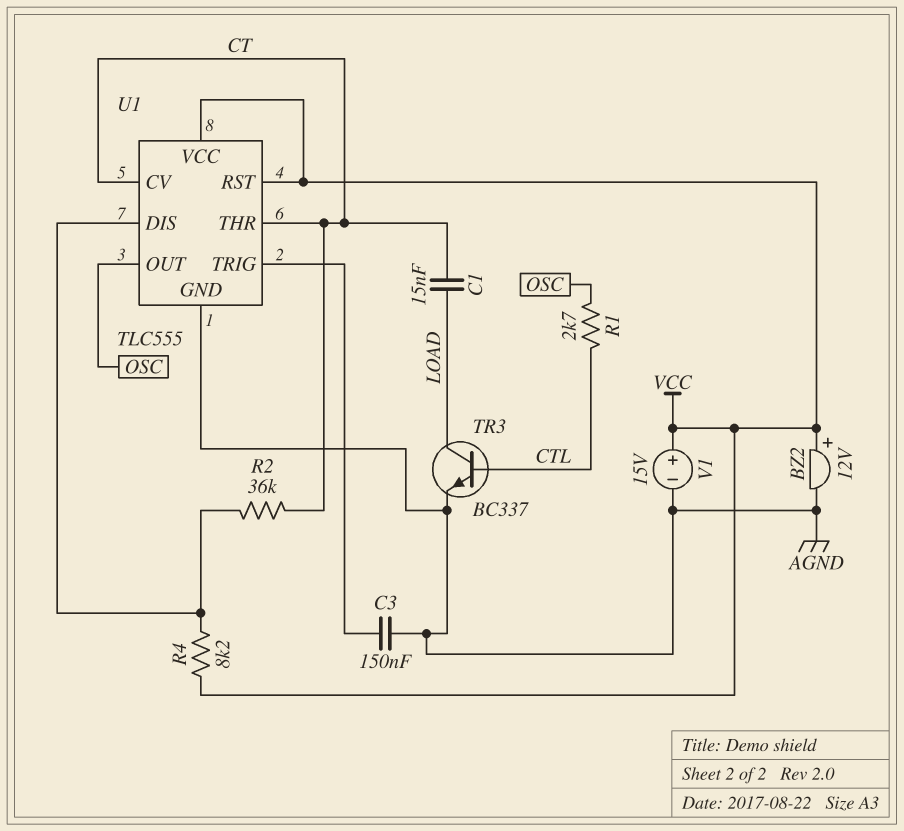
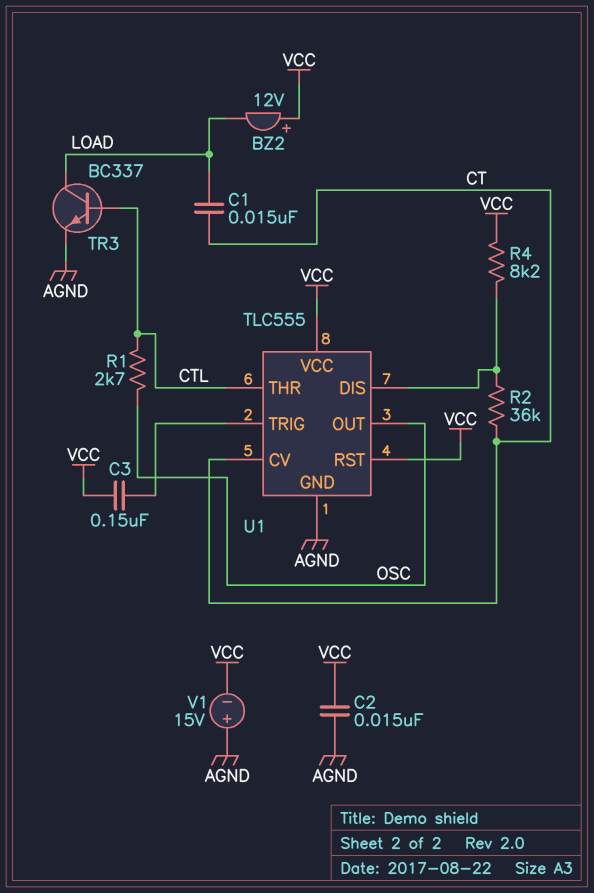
BZ2: buzzer 12V (plus VCC, minus AGND) -> buzzer 12V (plus VCC, minus LOAD)
C2: none -> 15nF (AGND, VCC)
C3: 150nF (AGND, U1/TRIG) -> 150nF (U1/TRIG, VCC)
U1 pin THR: CT -> CTL
V1: 15V (plus VCC, minus AGND) -> 15V (plus AGND, minus VCC)

